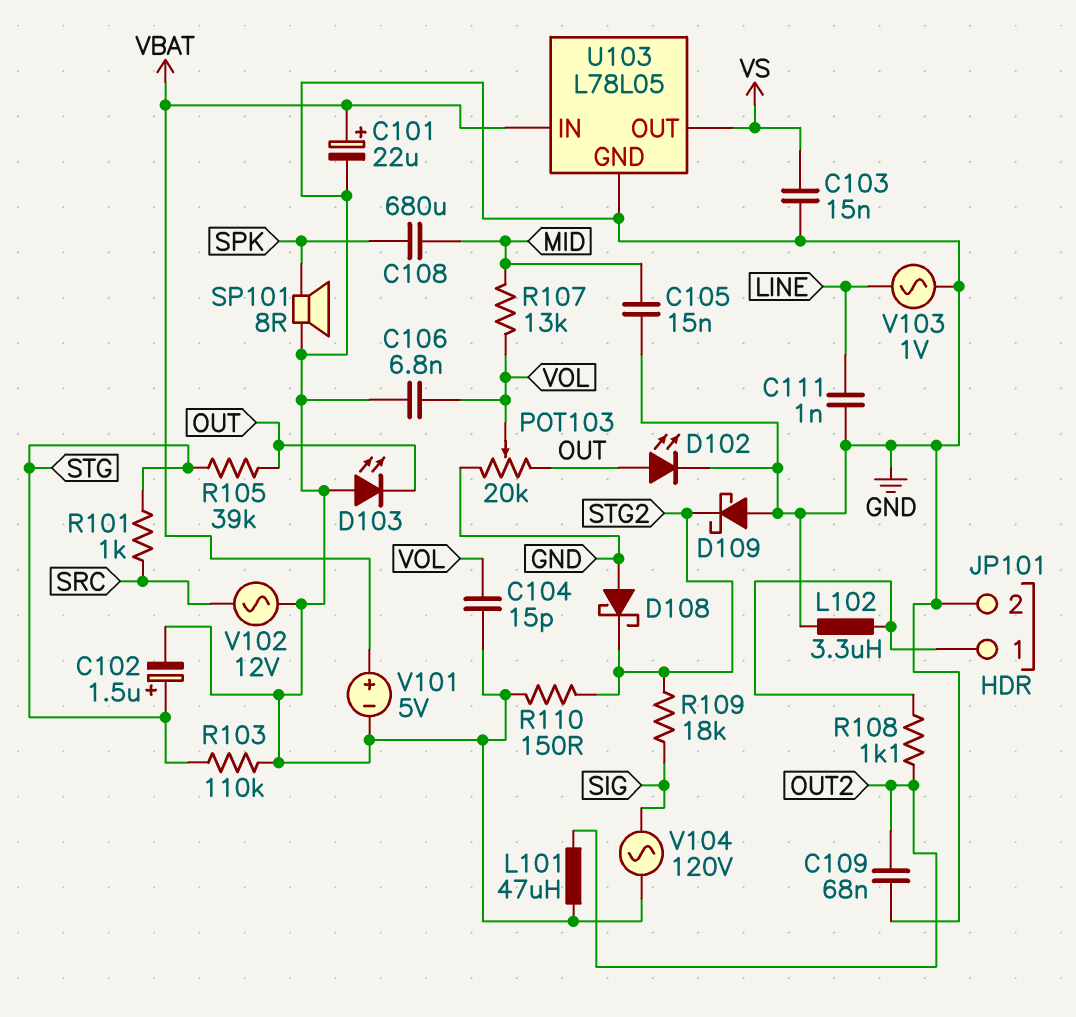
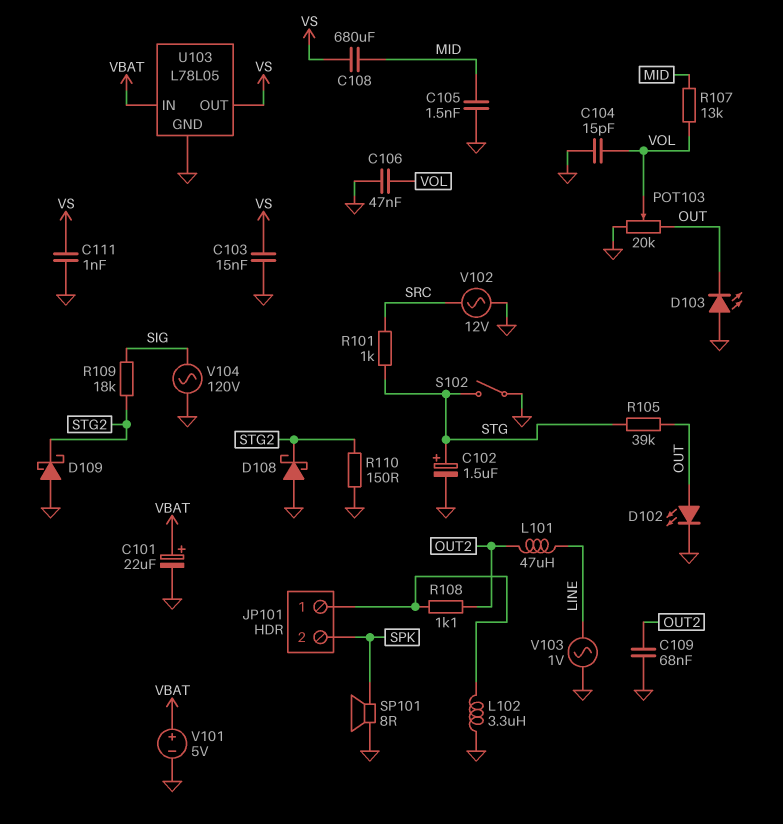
C105: 15nF (GND, MID) -> 1.5nF (GND, MID)
C106: 6.8nF (GND, VOL) -> 47nF (GND, VOL)
C108: 680uF (MID, SPK) -> 680uF (MID, VS)
C111: 1nF (GND, LINE) -> 1nF (GND, VS)
JP101 pin 2: GND -> SPK
L101: 47uH (GND, OUT2) -> 47uH (LINE, OUT2)
R103: 110k (GND, STG) -> none
S102: none -> switch (GND, STG)

